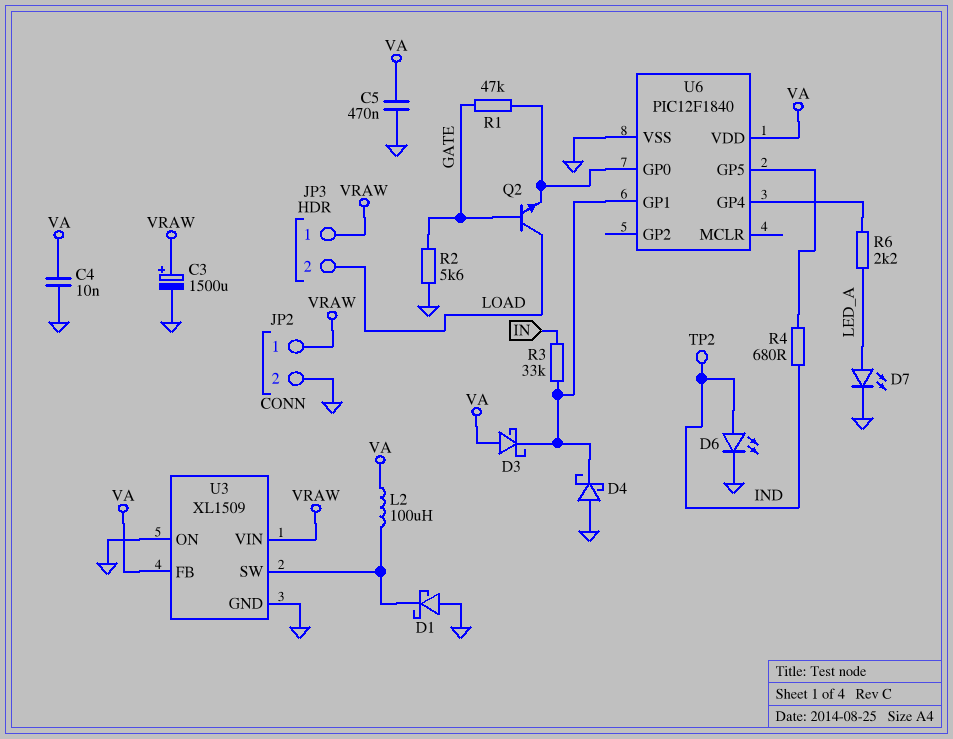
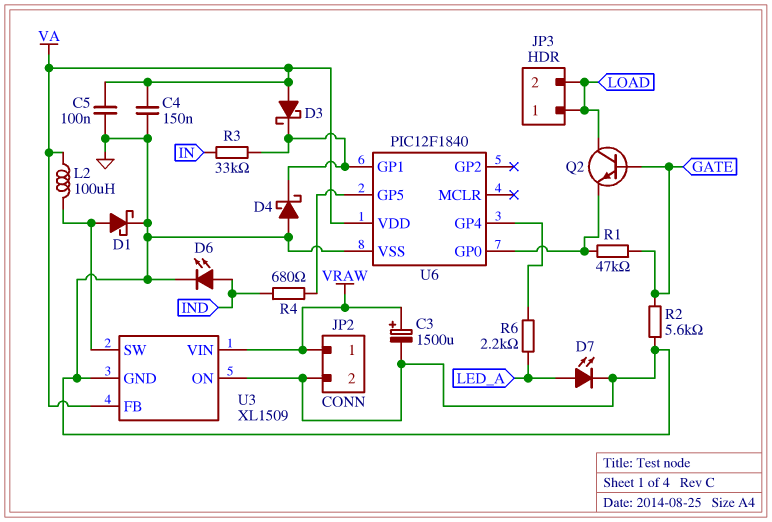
C4: 10nF (GND, VA) -> 150nF (GND, VA)
C5: 470nF (GND, VA) -> 100nF (GND, VA)
D1: schottky (A GND, K U3/SW) -> schottky (A U3/SW, K GND)
JP3 pin 1: VRAW -> LOAD
TP2: test point (IND) -> none

